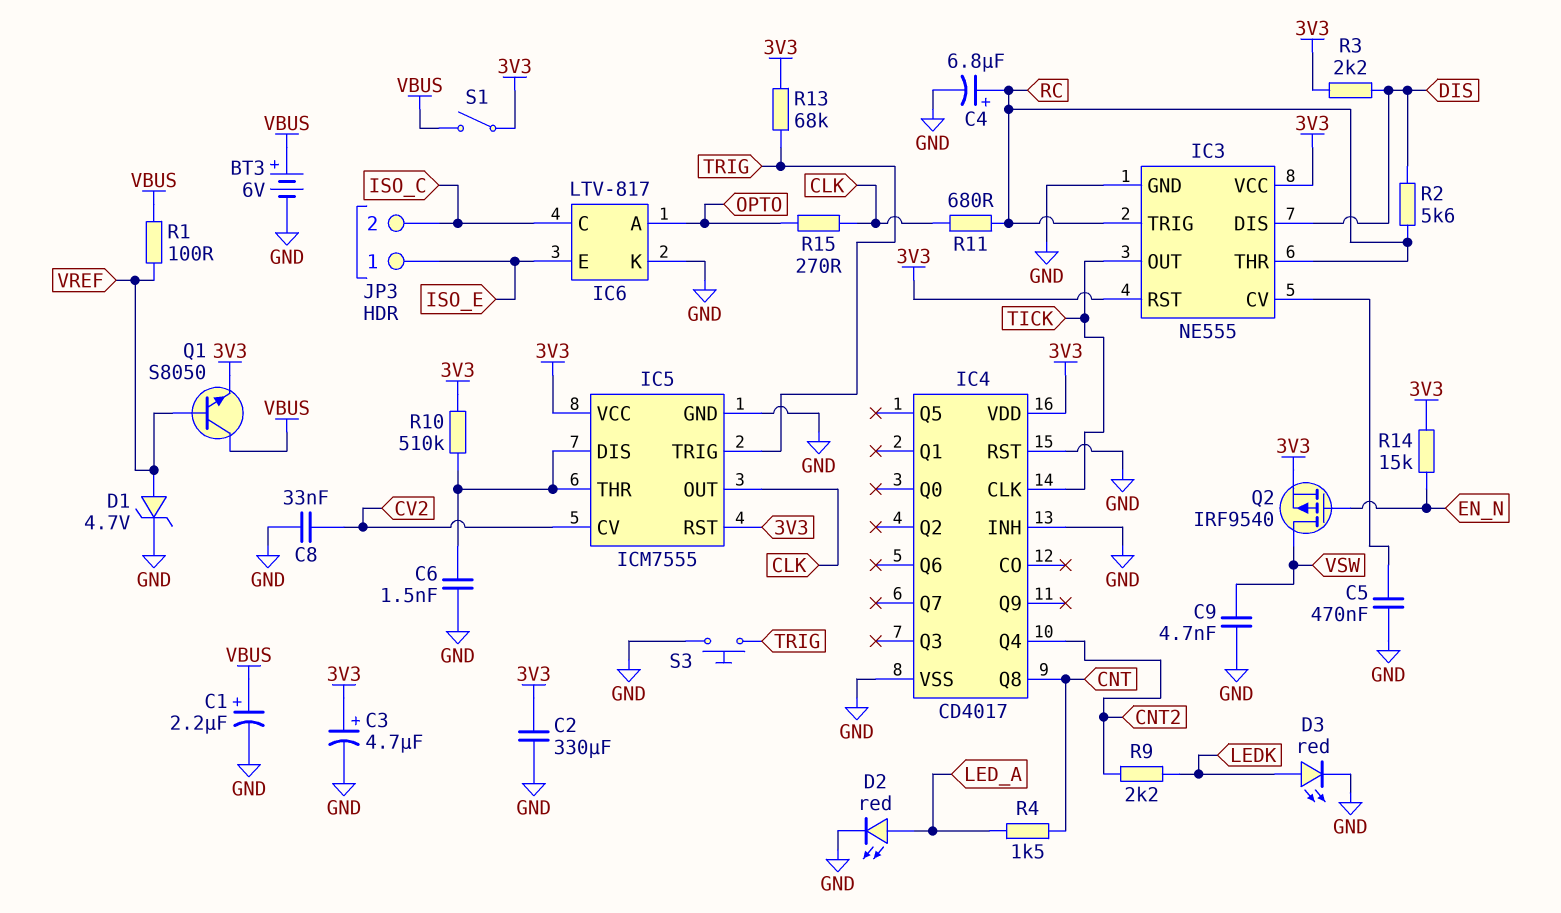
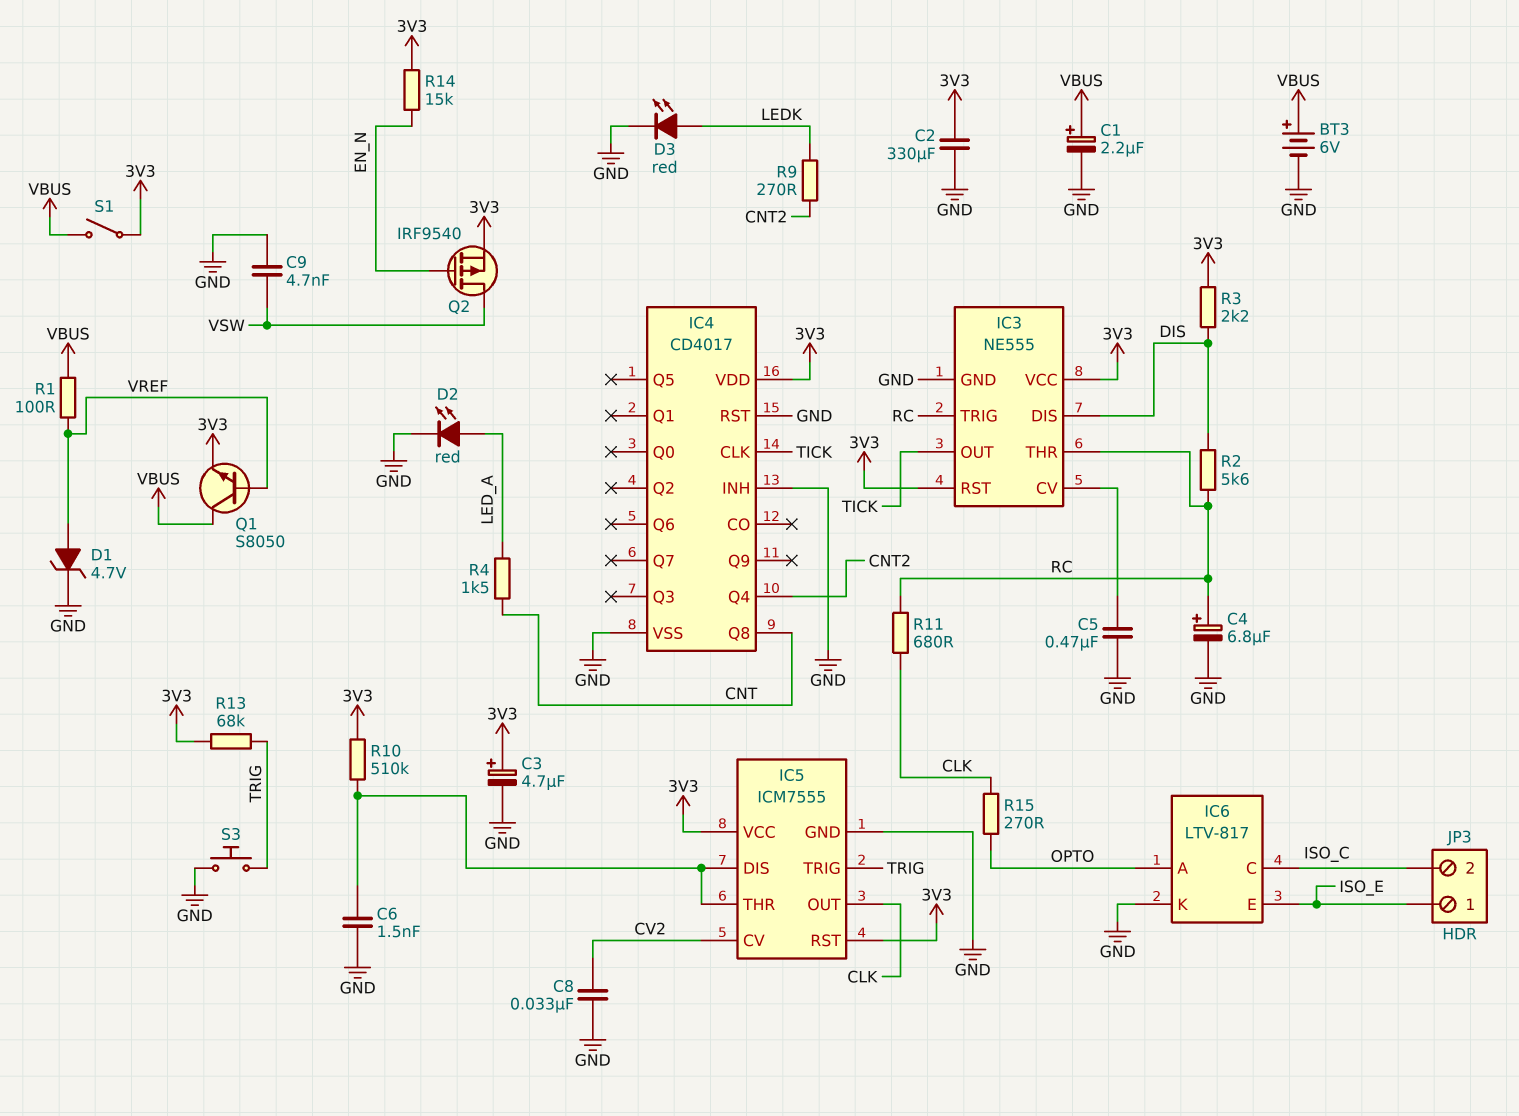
R9: 2.2k (CNT2, LEDK) -> 270 (CNT2, LEDK)

